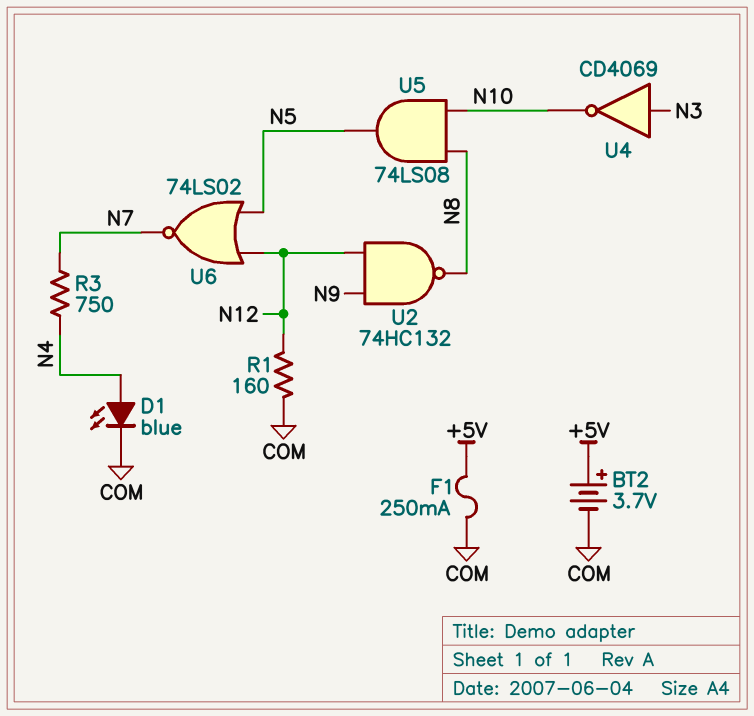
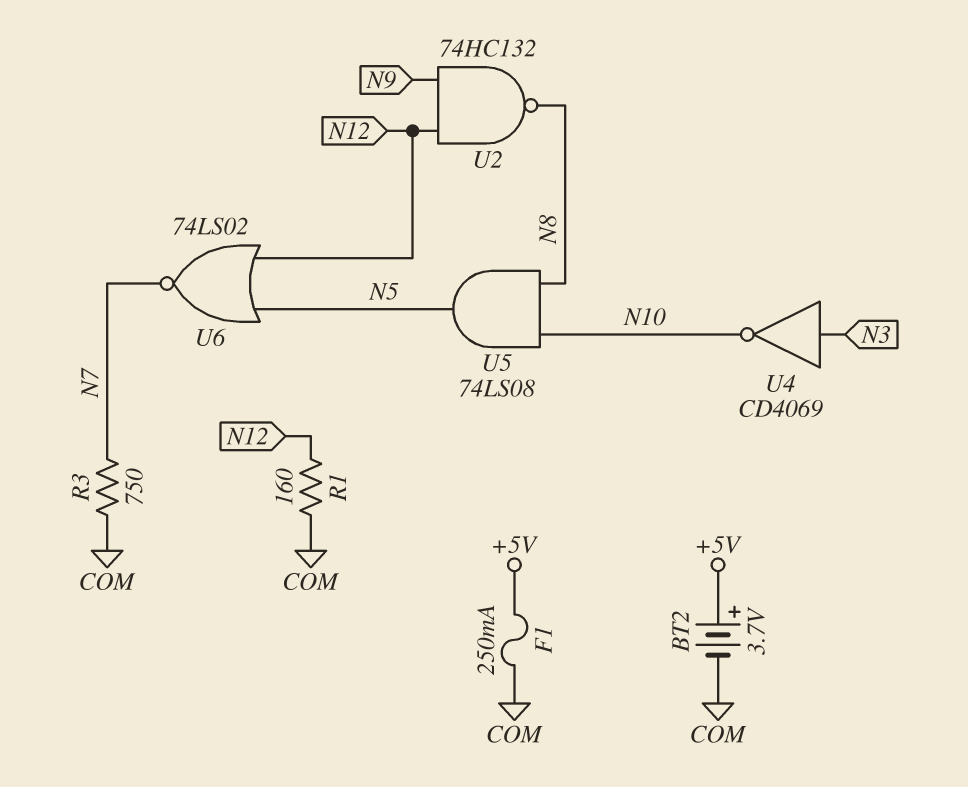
D1: LED blue (A N4, K COM) -> none
R3: 750 (N4, N7) -> 750 (COM, N7)

